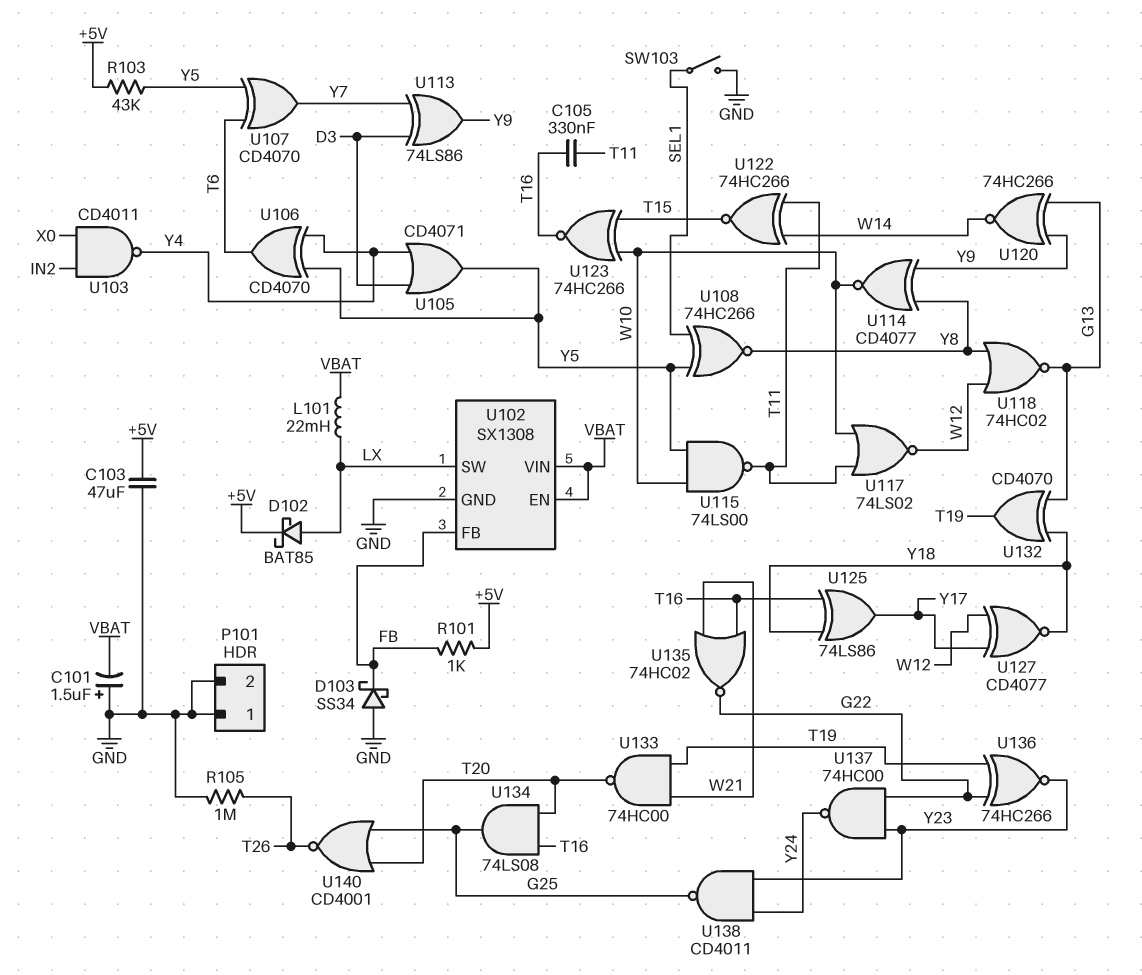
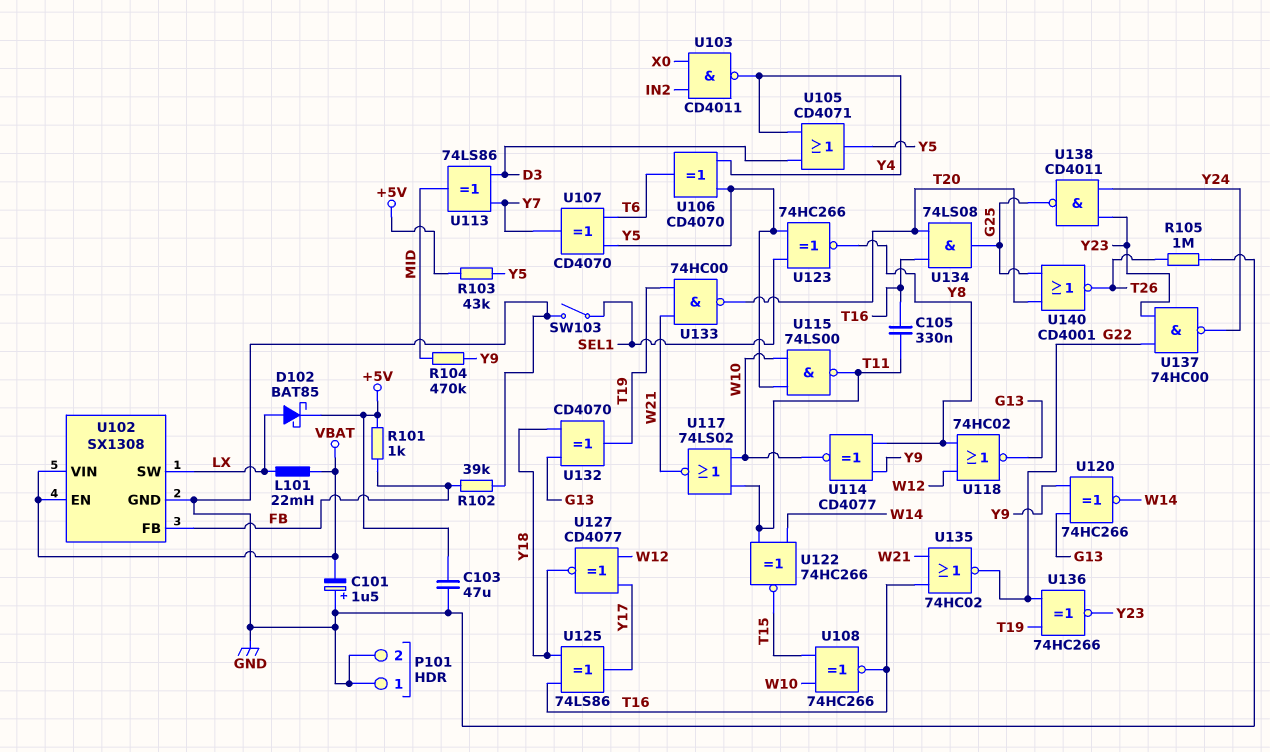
D103: schottky SS34 (A GND, K FB) -> none
R102: none -> 39k (FB, GND)
R104: none -> 470k (MID, Y9)
U108: XNOR 74HC266 (in SEL1, in Y5, out Y8) -> XNOR 74HC266 (in T15, in W10, out T16)
U113: XOR 74LS86 (in D3, in Y7, out Y9) -> XOR 74LS86 (in D3, in Y7, out MID)
U117: NOR 74LS02 (in T11, in W10, out W12) -> NOR 74LS02 (in T11, in W10, out W21)
U123: XNOR 74HC266 (in T15, in W10, out T16) -> XNOR 74HC266 (in SEL1, in Y5, out Y8)

